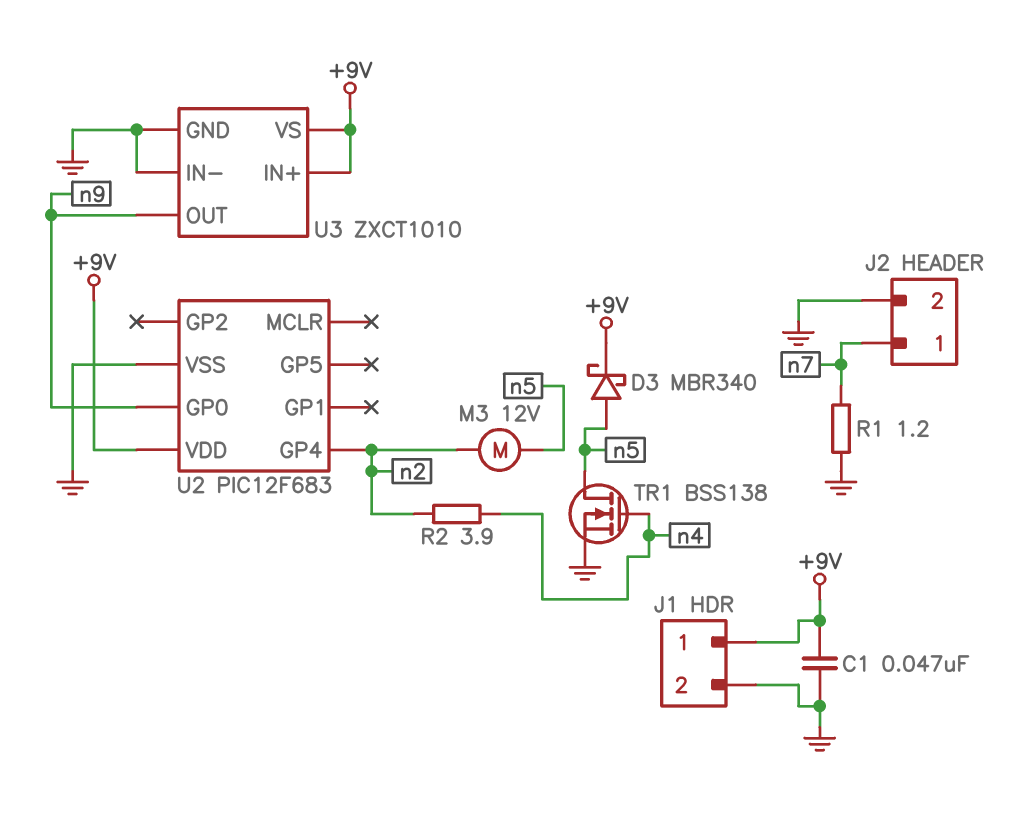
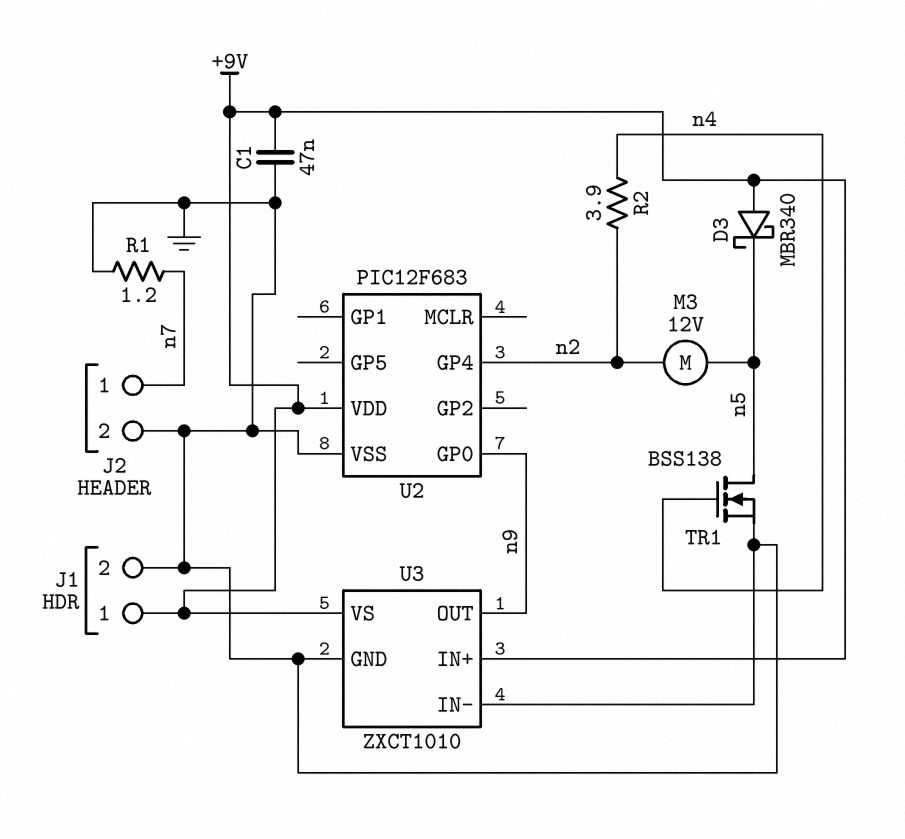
D3: schottky MBR340 (A n5, K +9V) -> schottky MBR340 (A +9V, K n5)

